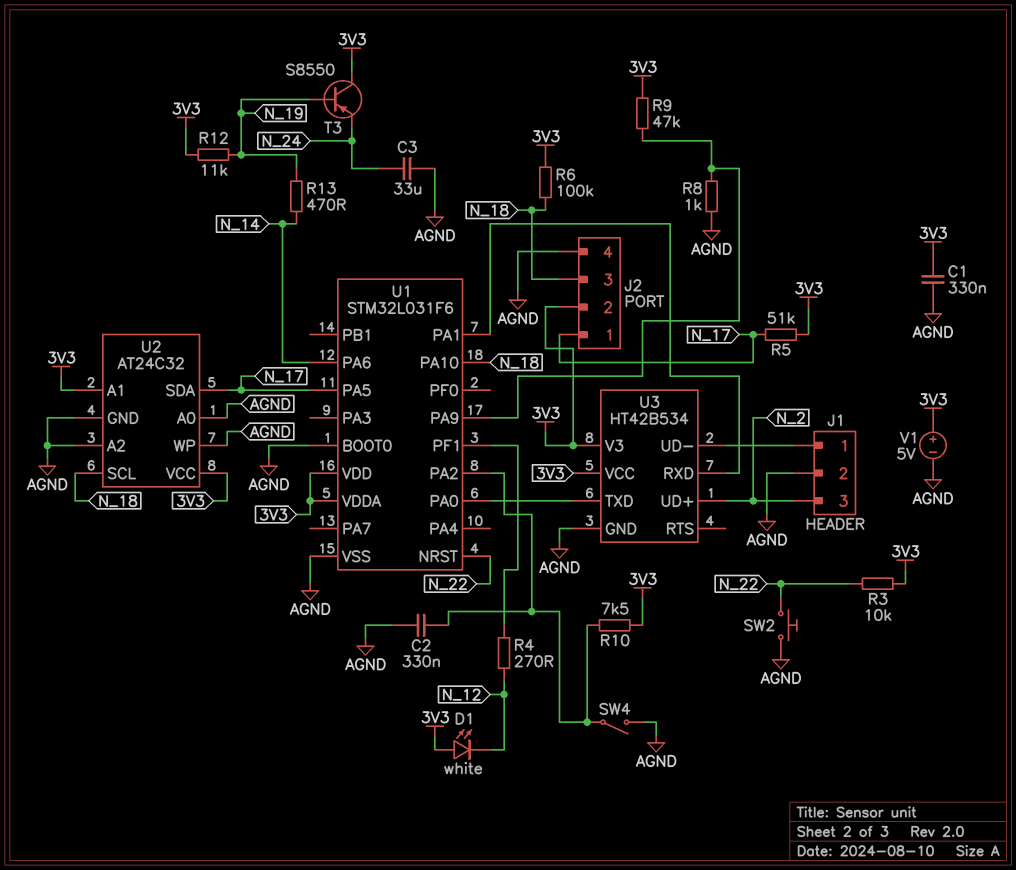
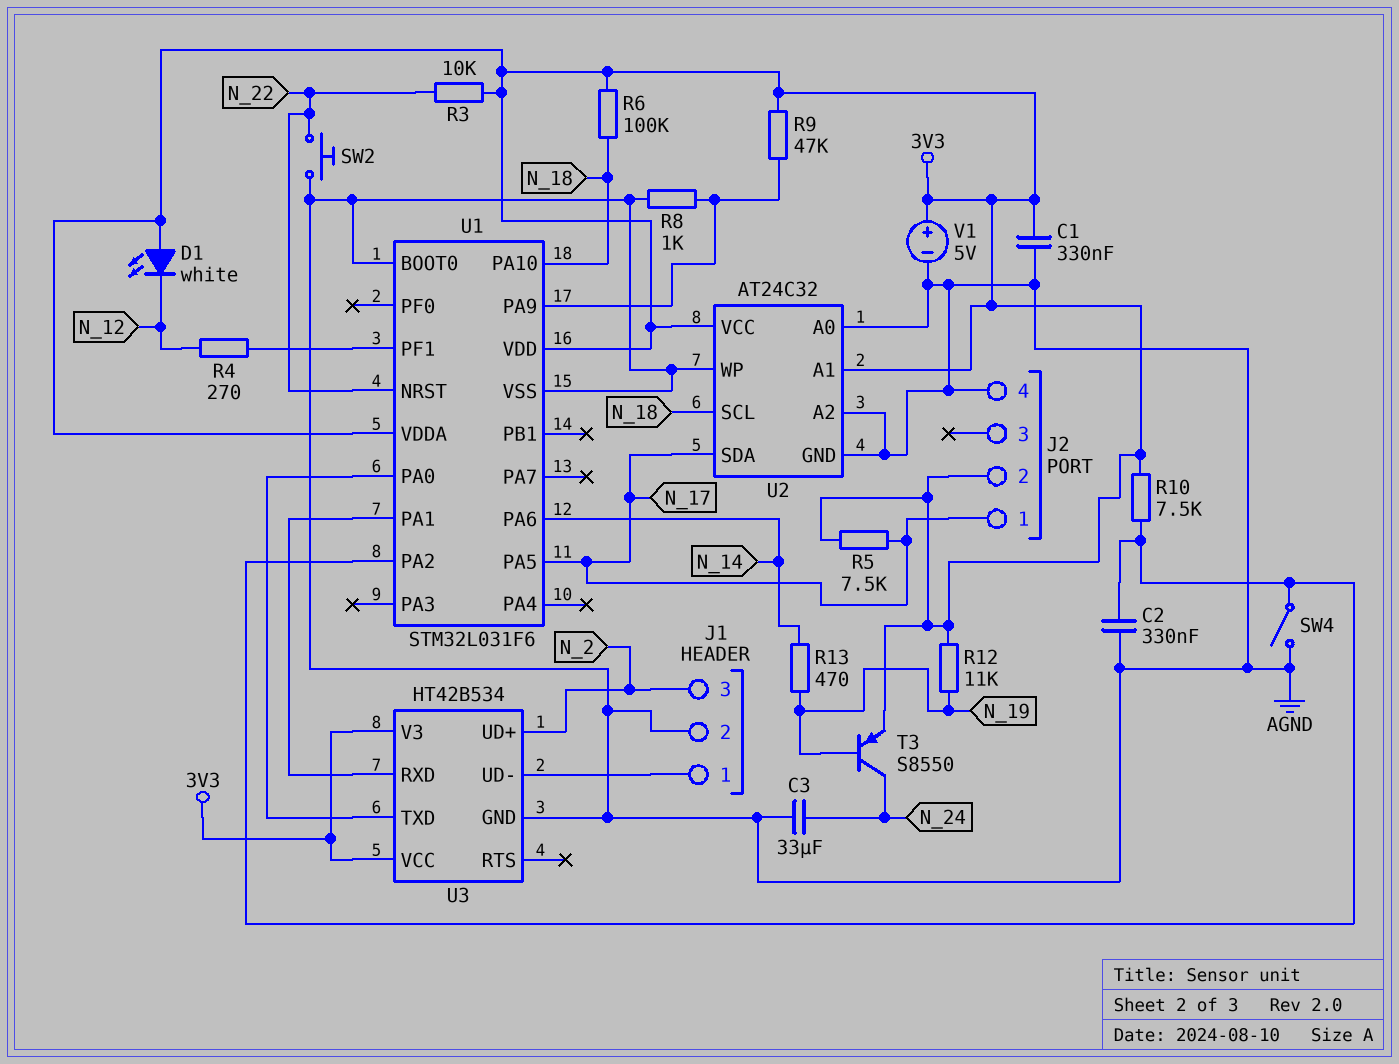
J2 pin 3: N_18 -> none
R5: 51k (3V3, N_17) -> 7.5k (3V3, N_17)
T3: PNP S8550 (B N_19, C 3V3, E N_24) -> PNP S8550 (B N_19, C N_24, E 3V3)

